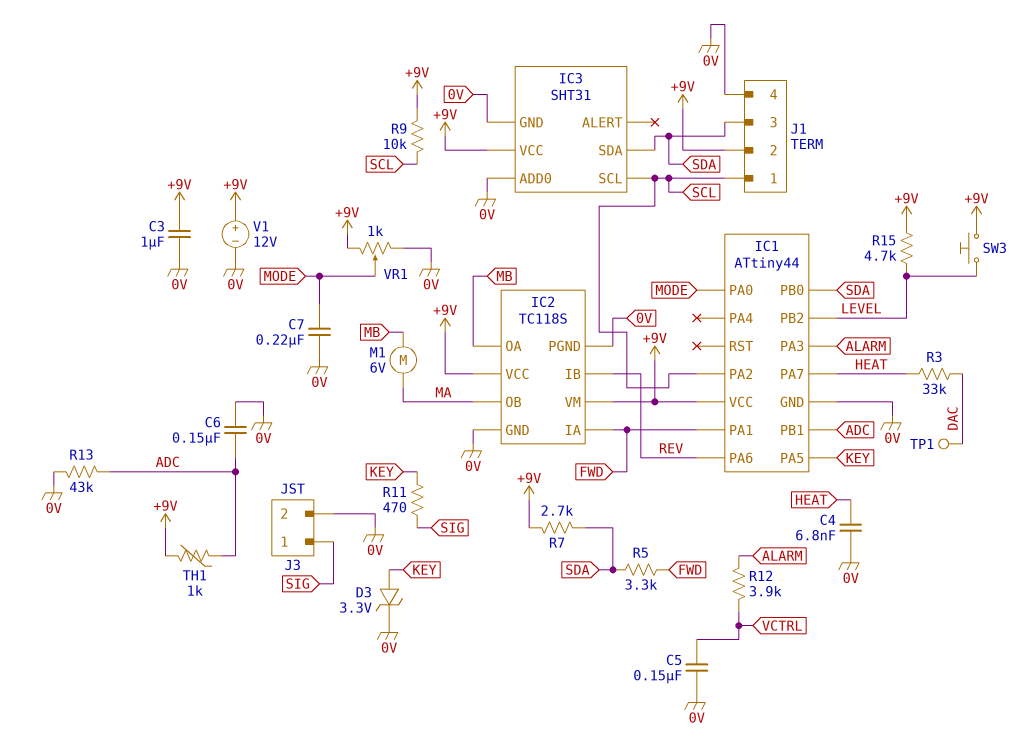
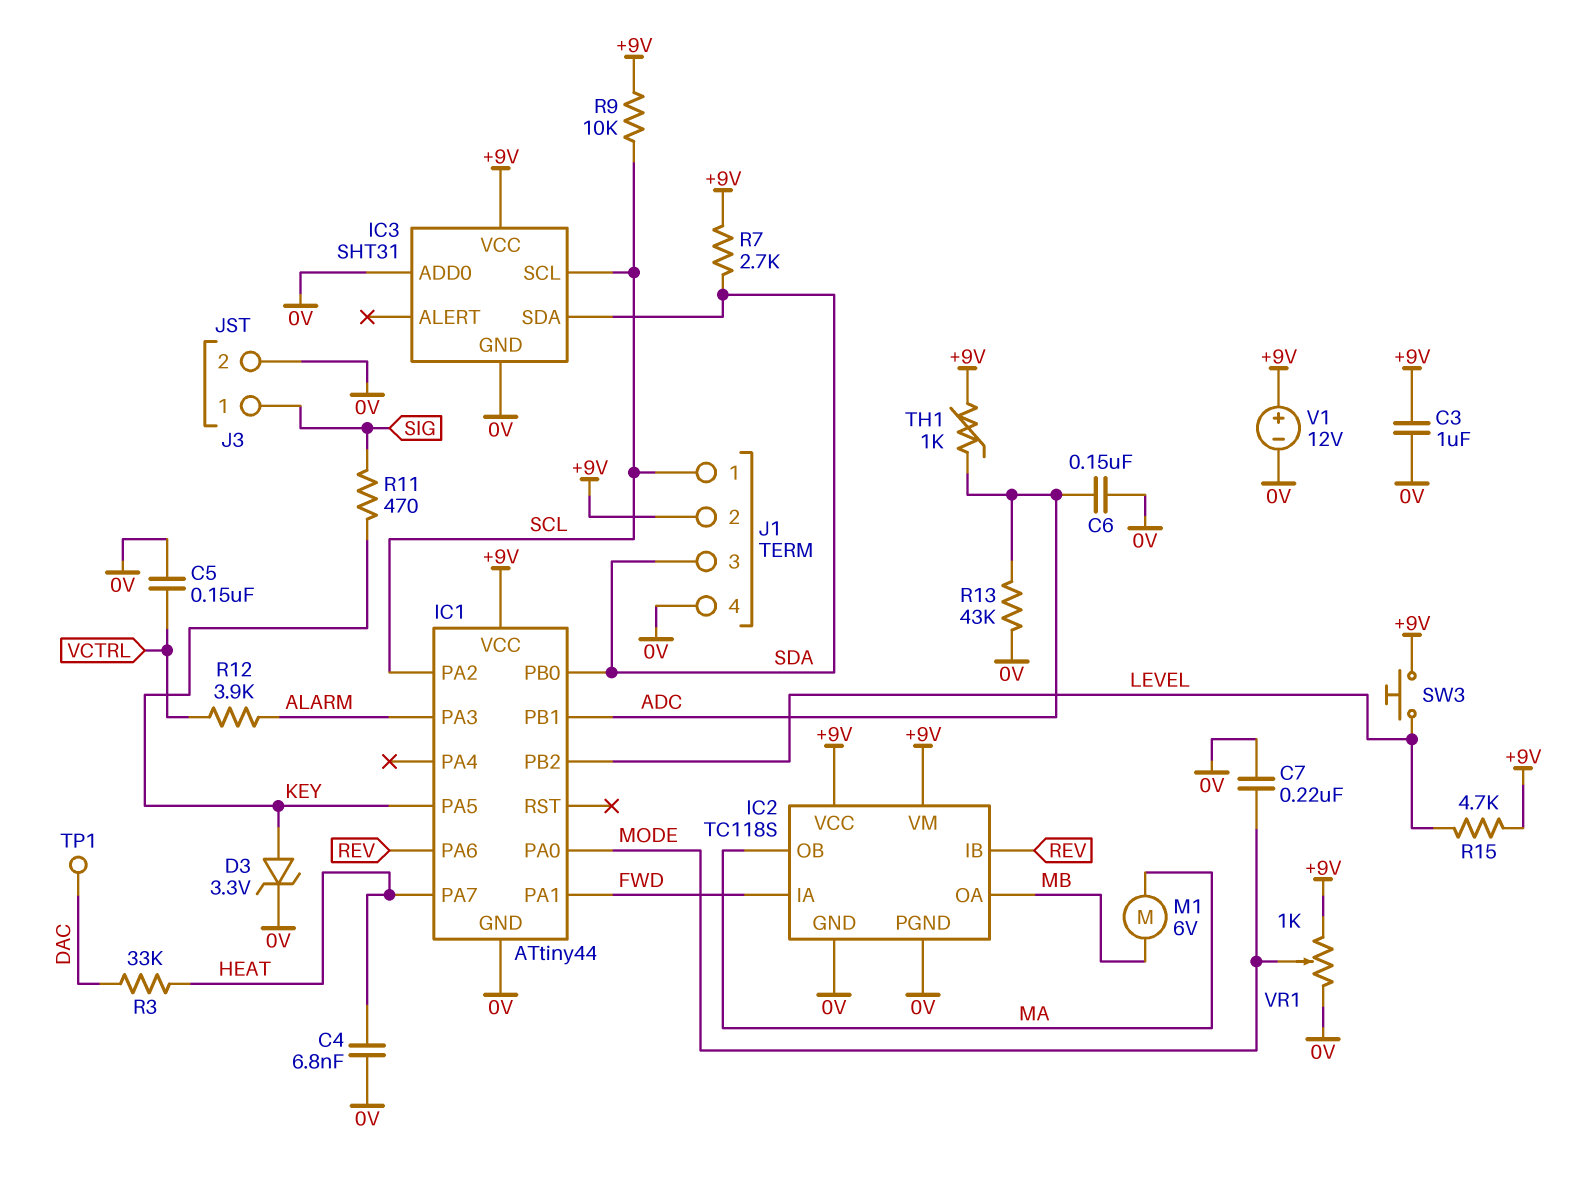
R5: 3.3k (FWD, SDA) -> none

